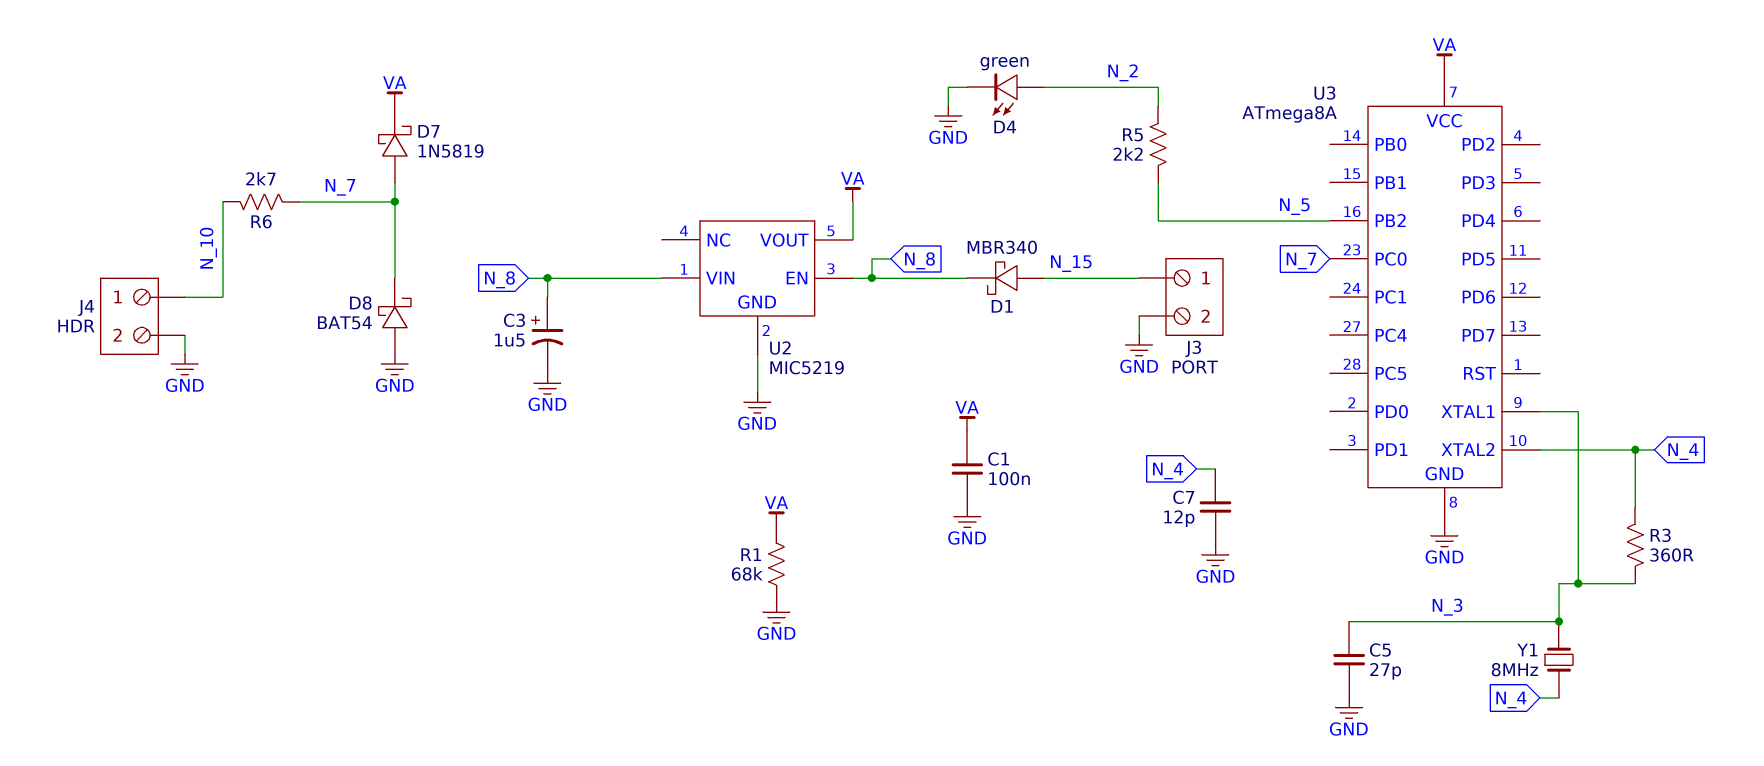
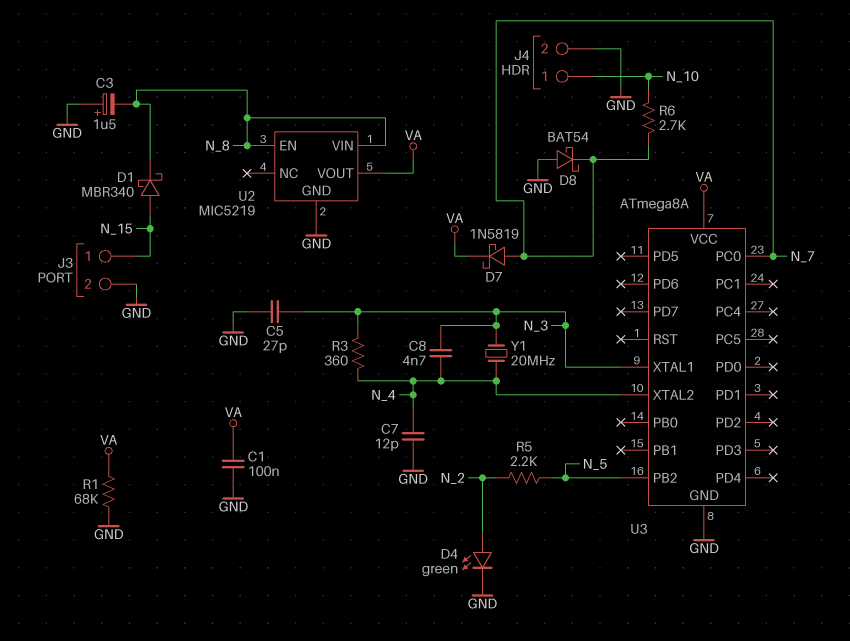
C3: 1.5uF (plus N_8, minus GND) -> 1.5uF (plus GND, minus N_8)
C8: none -> 4.7nF (N_3, N_4)
Y1: 8MHz (N_3, N_4) -> 20MHz (N_3, N_4)

